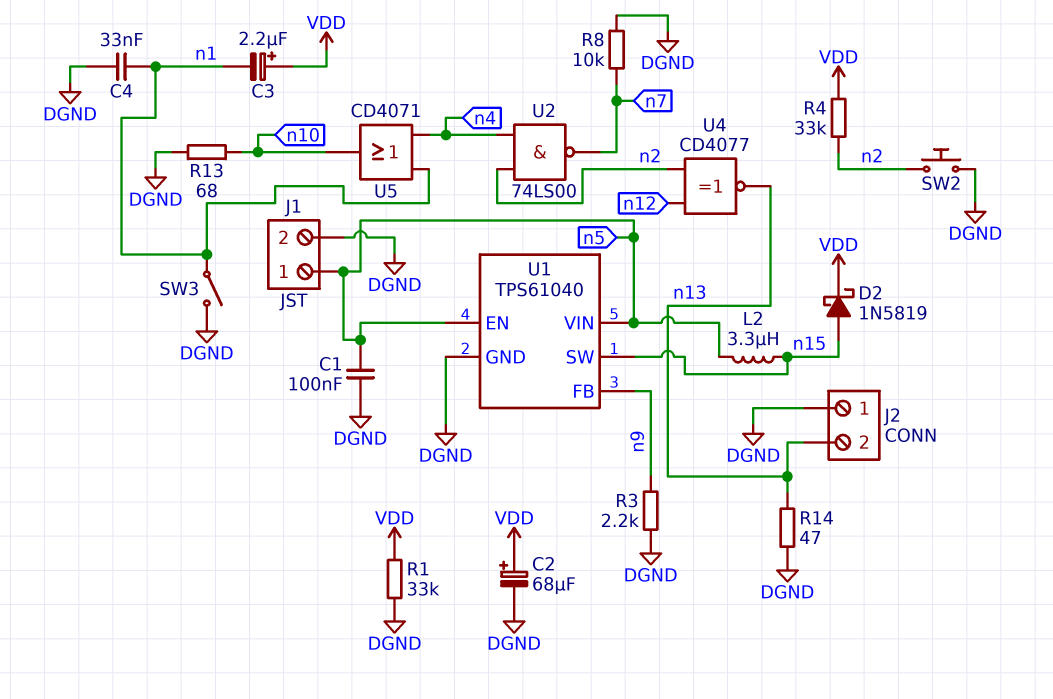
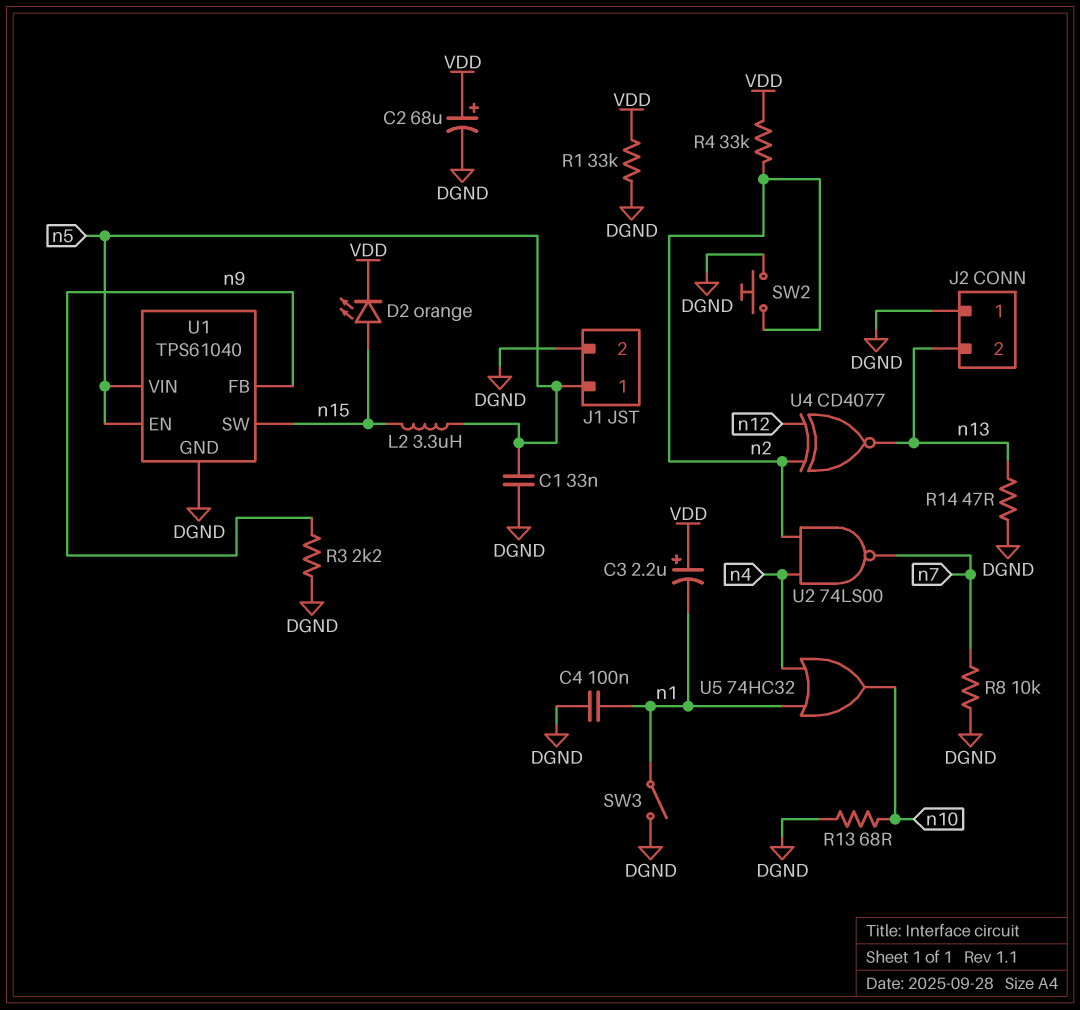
C1: 100nF (DGND, n5) -> 33nF (DGND, n5)
C4: 33nF (DGND, n1) -> 100nF (DGND, n1)
D2: schottky 1N5819 (A n15, K VDD) -> LED orange (A n15, K VDD)
U5: OR CD4071 (in n1, in n4, out n10) -> OR 74HC32 (in n1, in n4, out n10)

